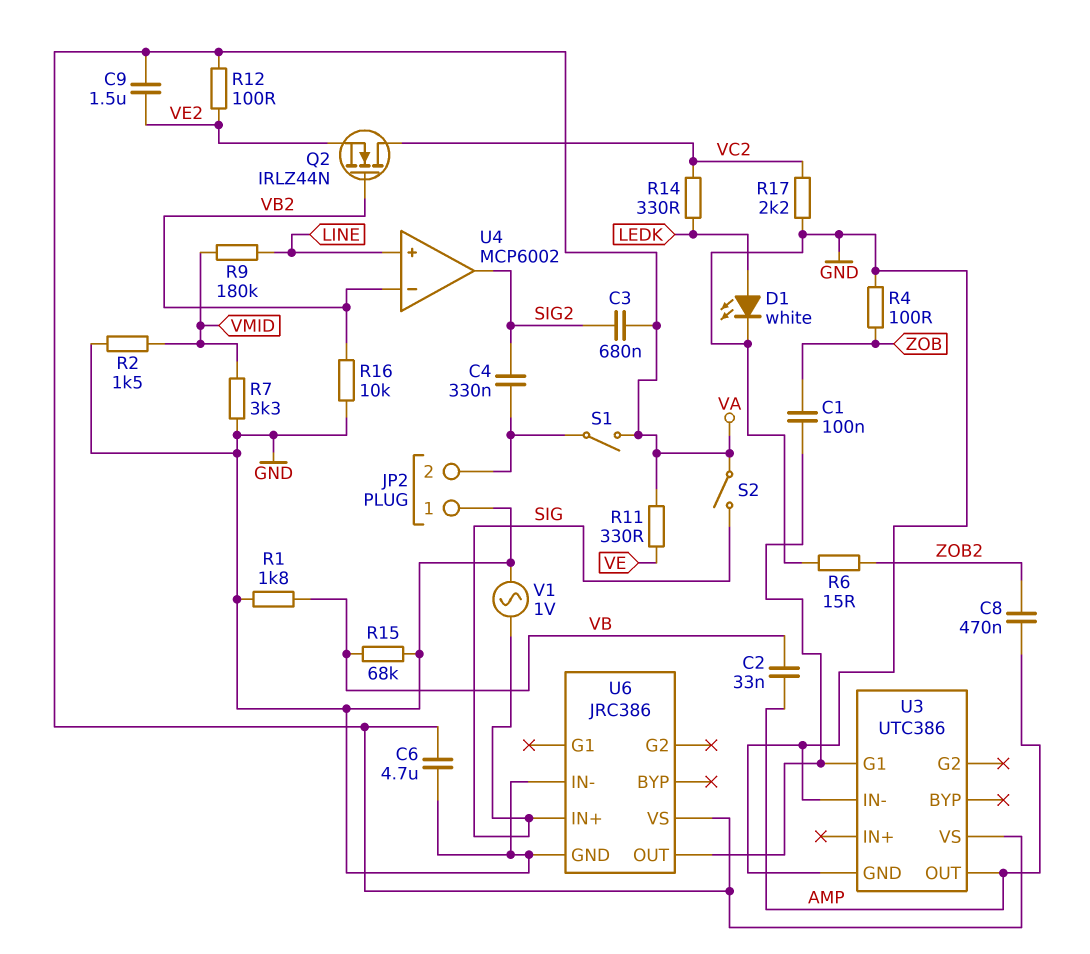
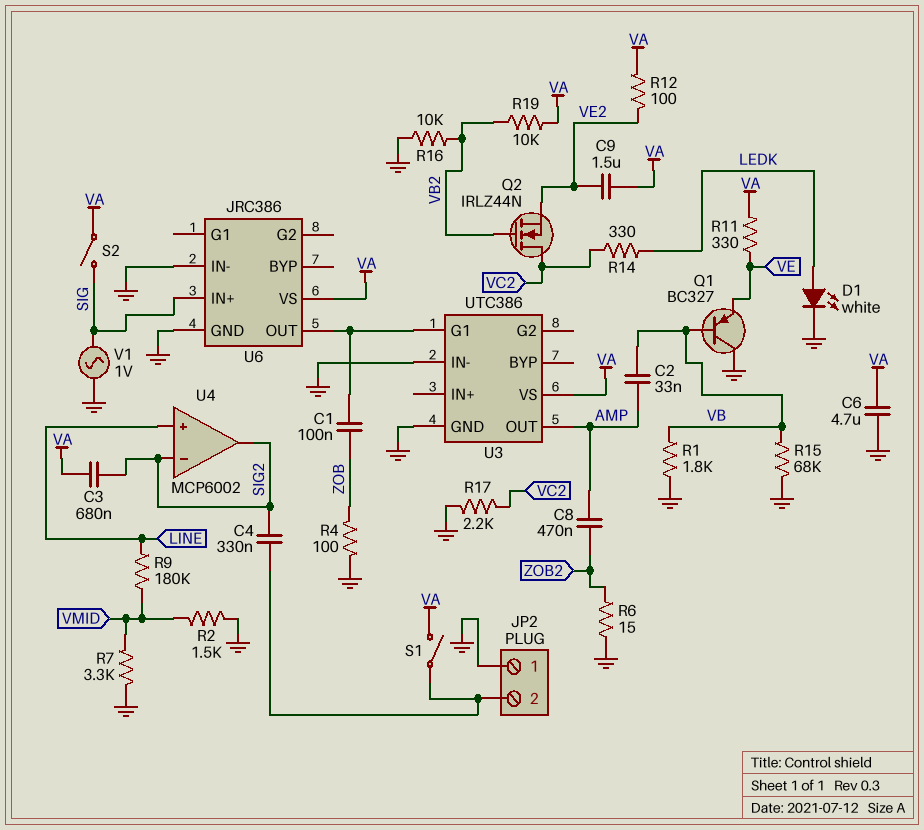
Q1: none -> PNP BC327 (B VB, C GND, E VE)
R19: none -> 10k (VA, VB2)
U4 pin in-: VB2 -> SIG2

